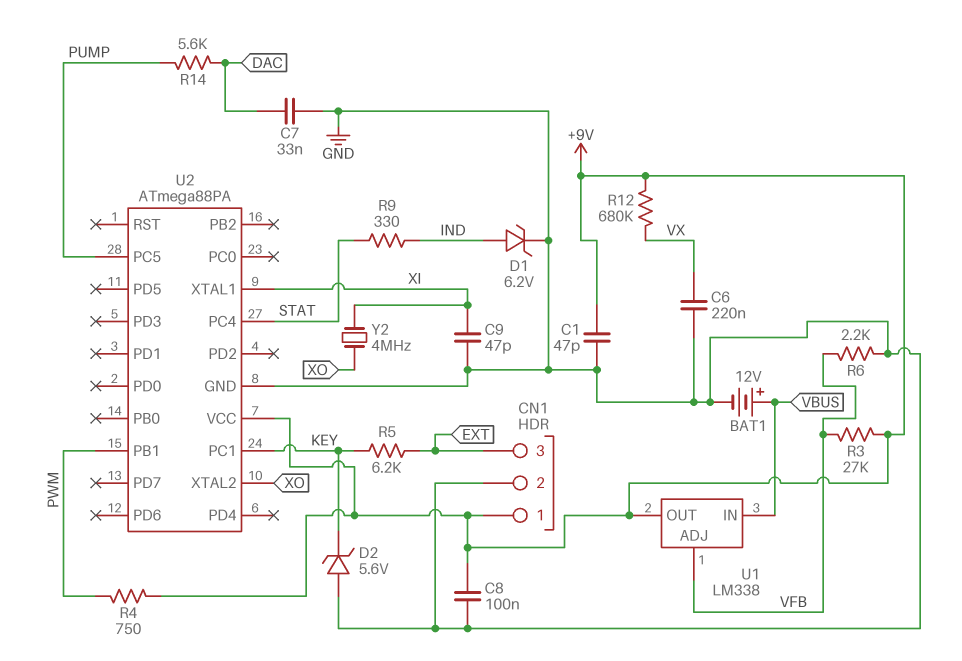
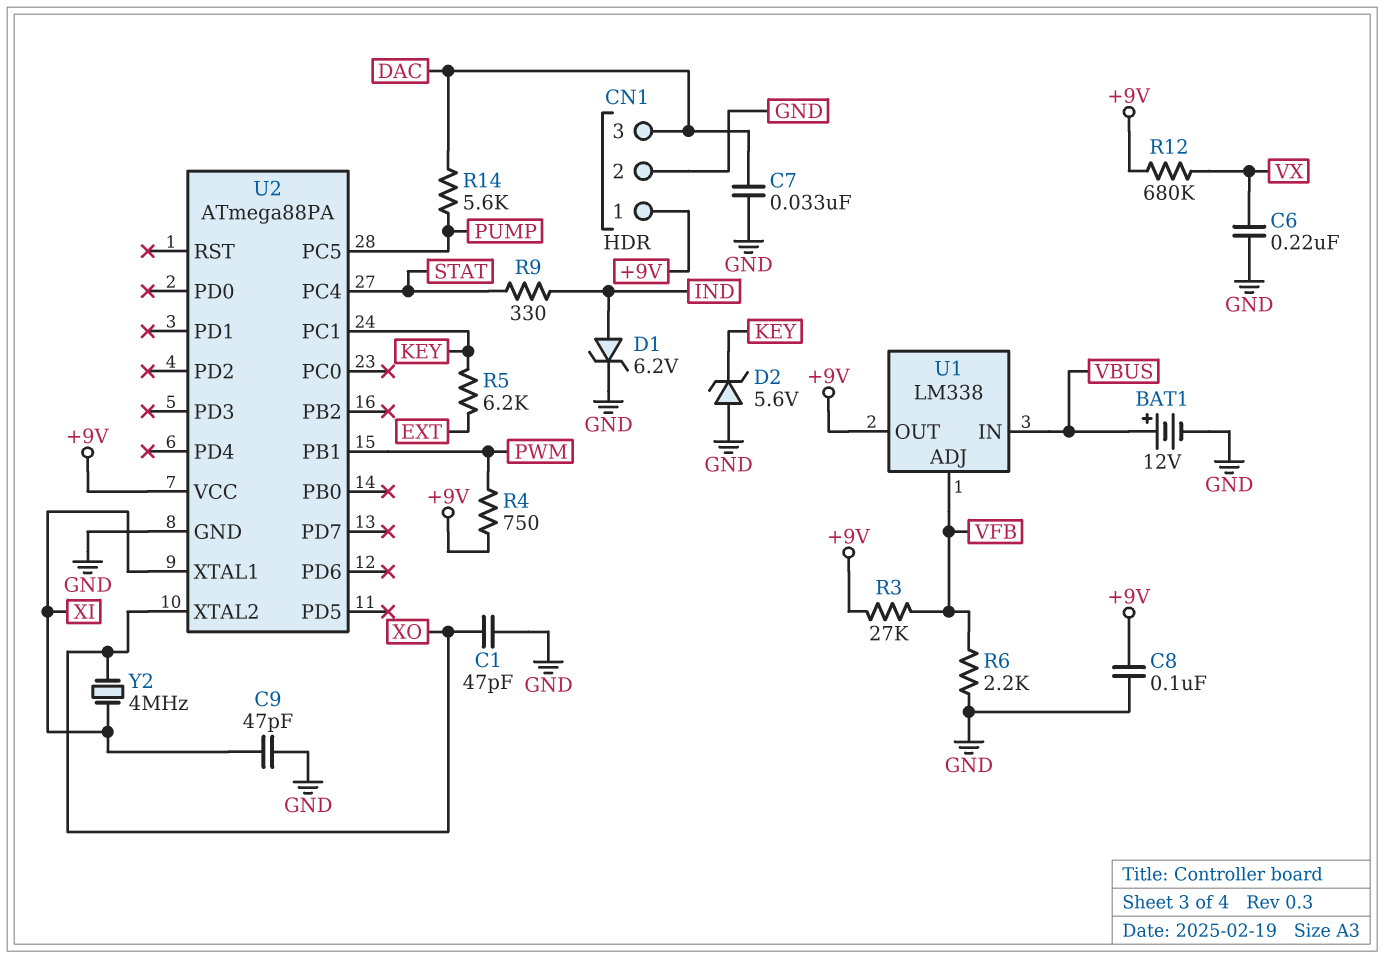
C1: 47pF (+9V, GND) -> 47pF (GND, XO)
CN1 pin 3: EXT -> DAC

